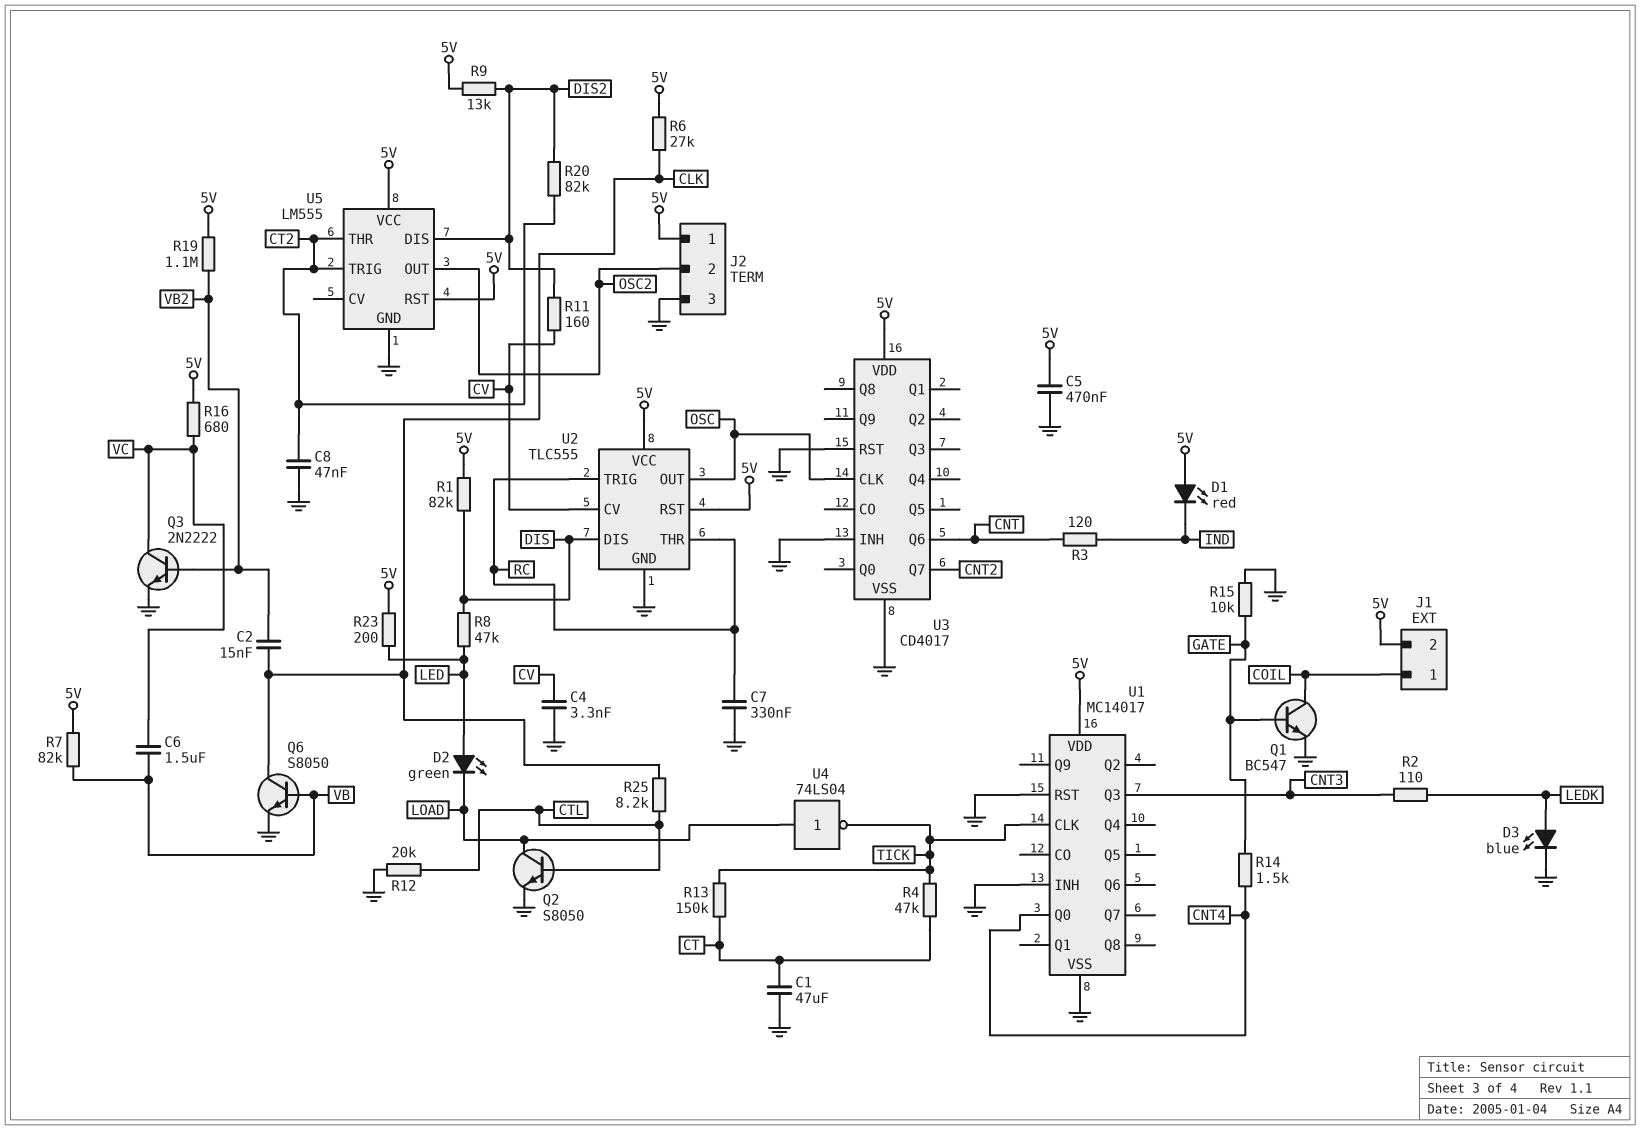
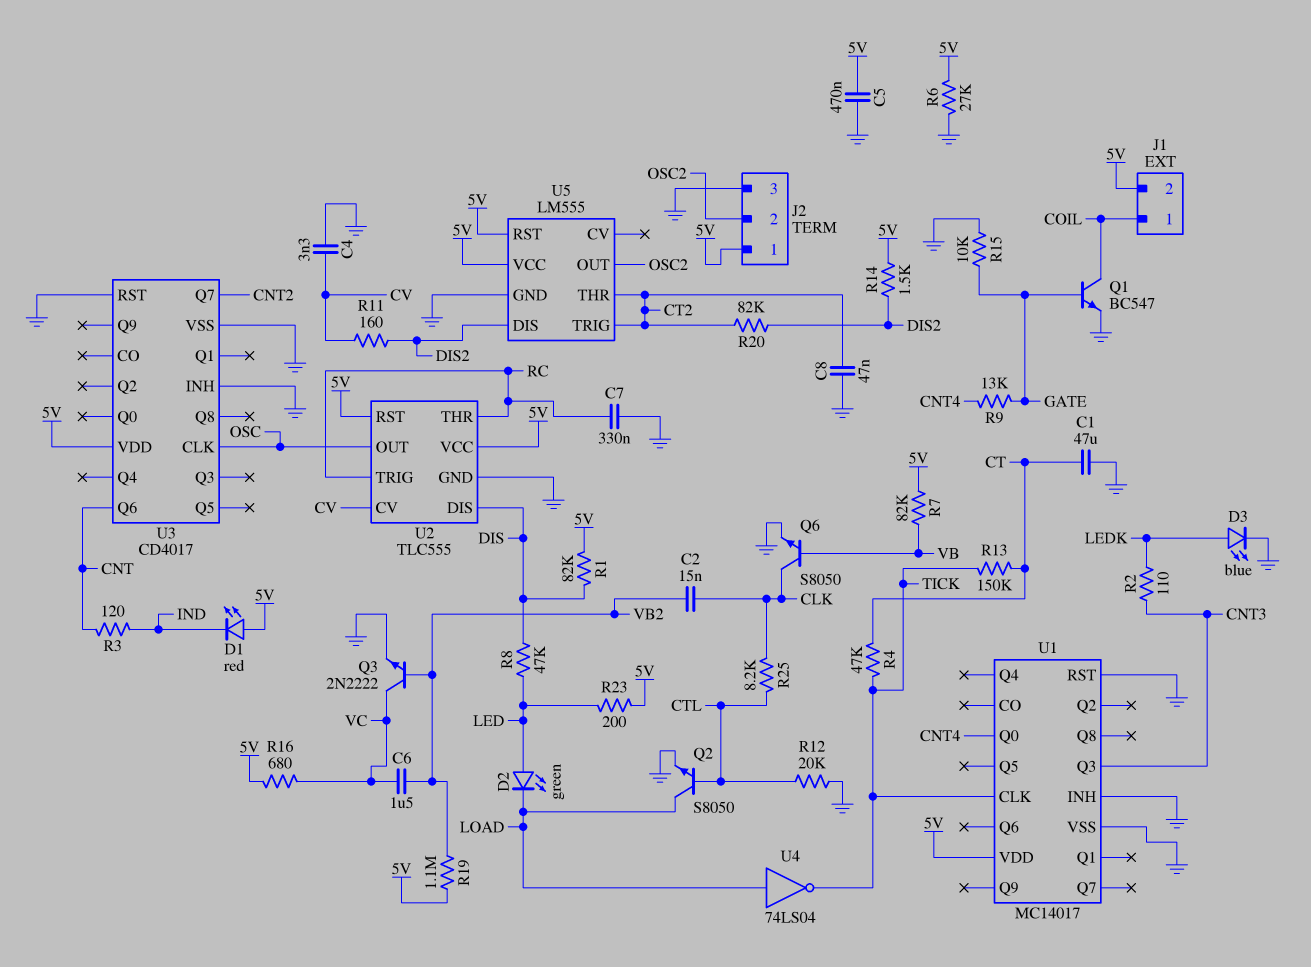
C6: 1.5uF (VB, VC) -> 1.5uF (VB2, VC)
R6: 27k (5V, CLK) -> 27k (5V, GND)
R9: 13k (5V, DIS2) -> 13k (CNT4, GATE)
R14: 1.5k (CNT4, GATE) -> 1.5k (5V, DIS2)

